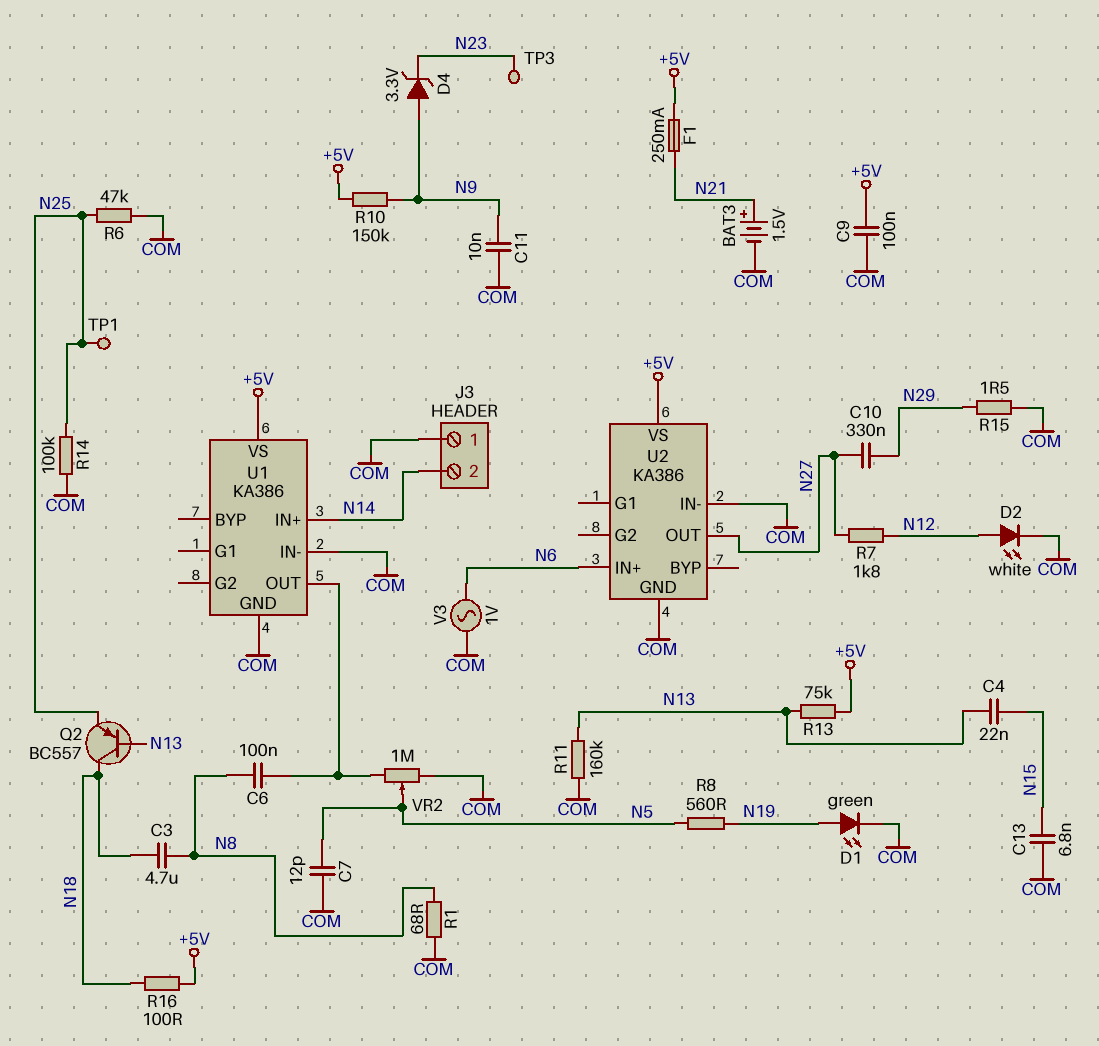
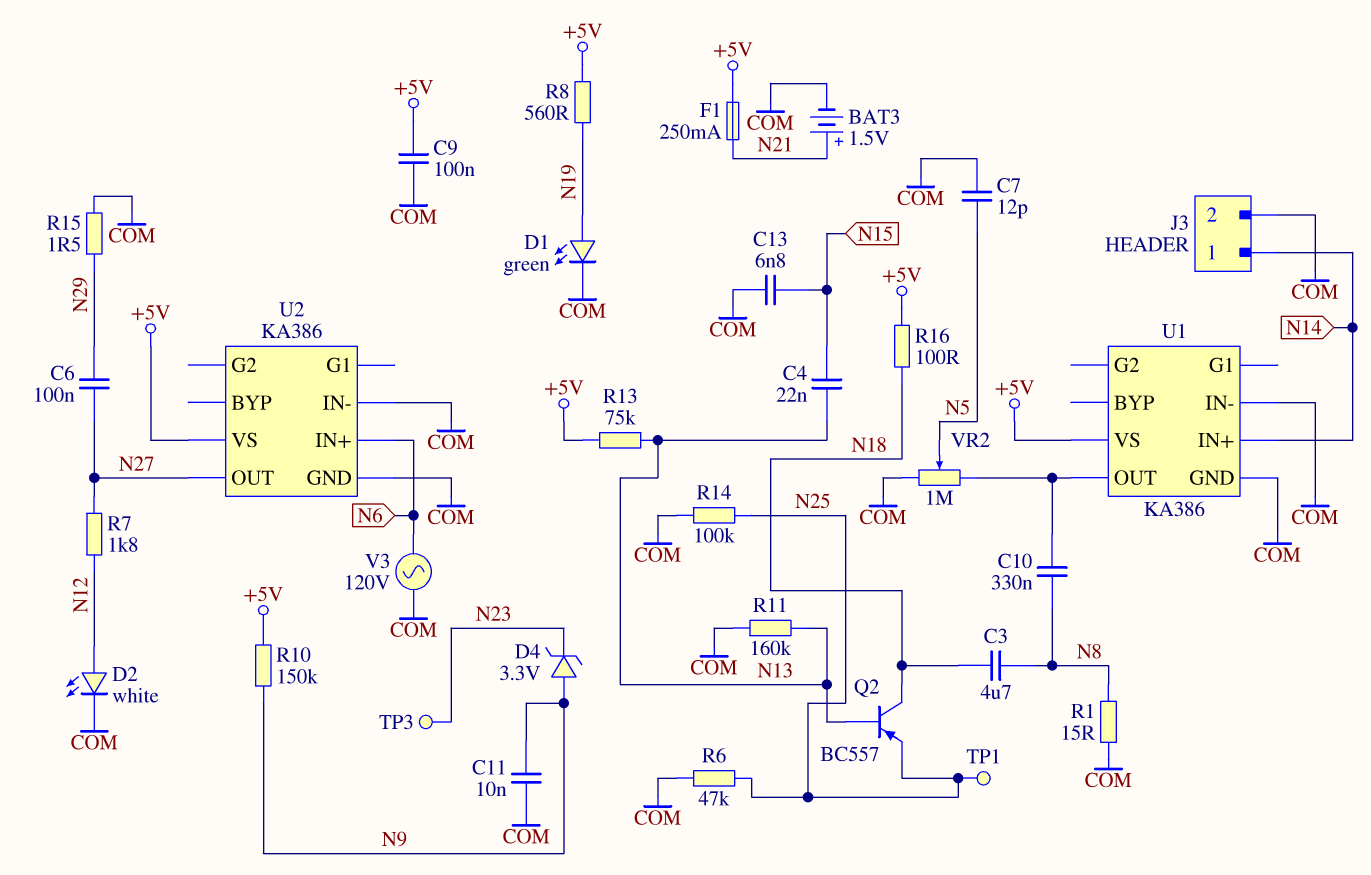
C6: 100nF (N8, U1/OUT) -> 100nF (N27, N29)
C10: 330nF (N27, N29) -> 330nF (N8, U1/OUT)
J3 pin 1: COM -> N14
J3 pin 2: N14 -> COM
R1: 68 (COM, N8) -> 15 (COM, N8)
R8: 560 (N5, N19) -> 560 (+5V, N19)
V3: AC 1V (COM, N6) -> AC 120V (COM, N6)

